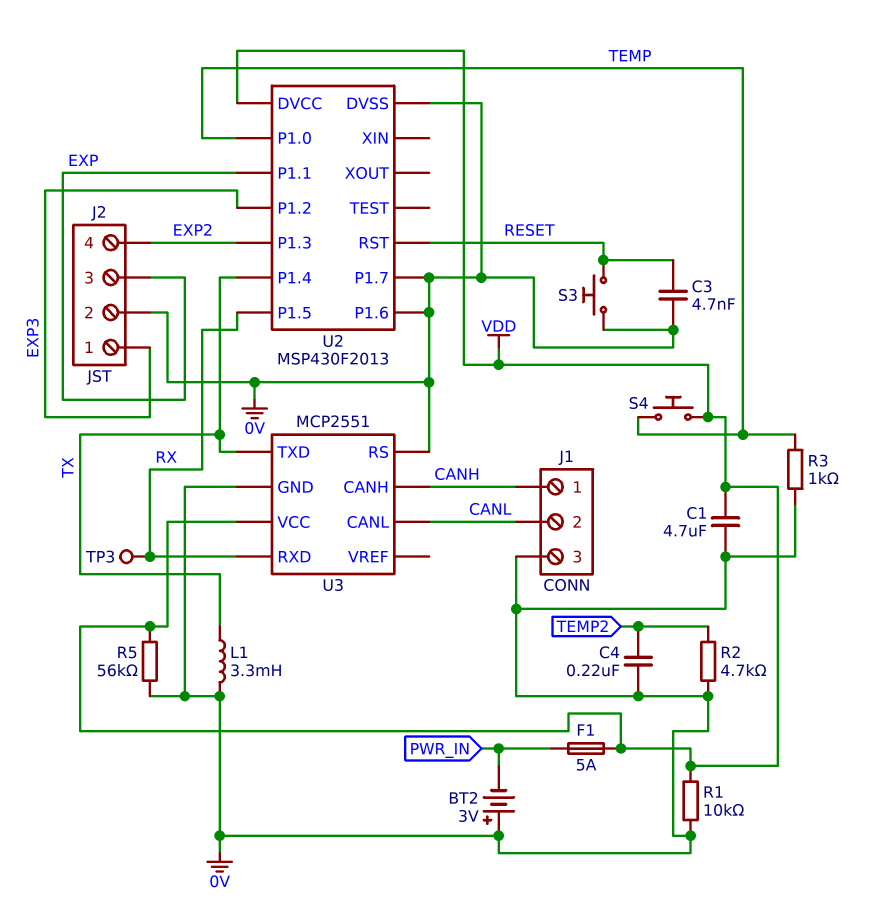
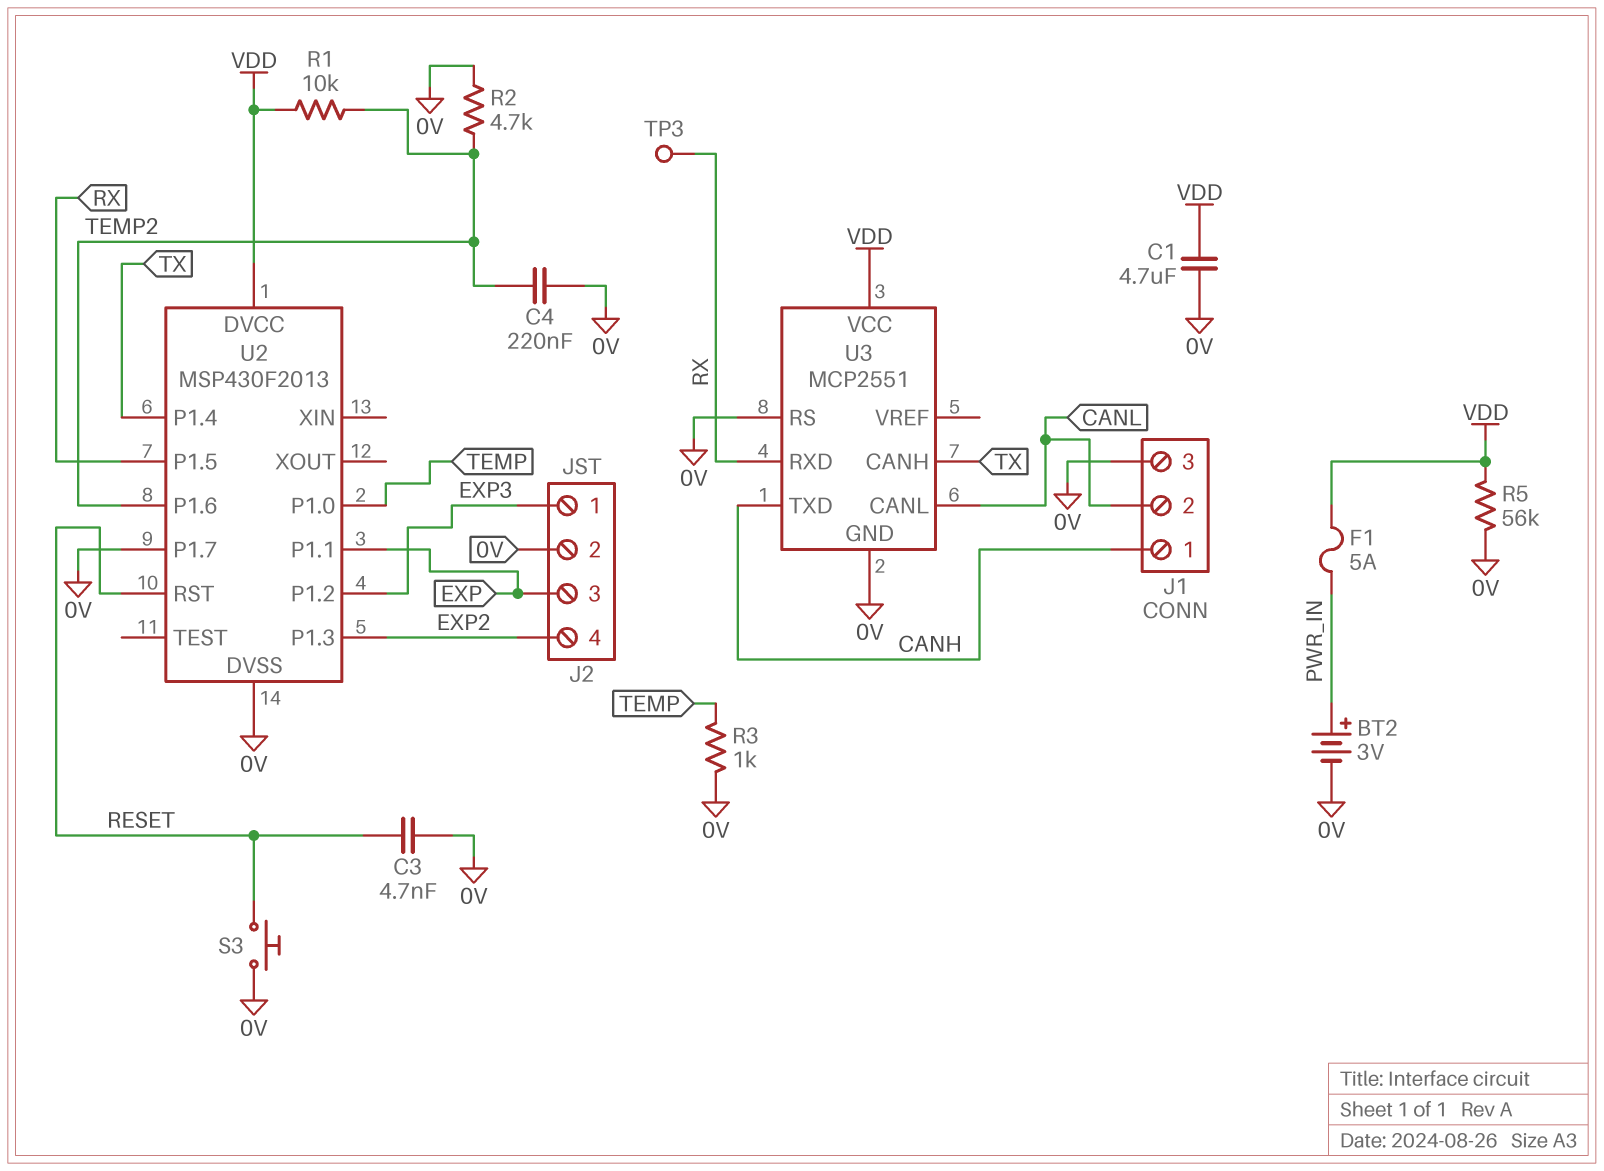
BT2: 3V (plus 0V, minus PWR_IN) -> 3V (plus PWR_IN, minus 0V)
L1: 3.3mH (0V, TX) -> none
R1: 10k (0V, VDD) -> 10k (TEMP2, VDD)
S4: button (TEMP, VDD) -> none
U2 pin P1.6: 0V -> TEMP2
U3 pin CANH: CANH -> TX
U3 pin TXD: TX -> CANH

